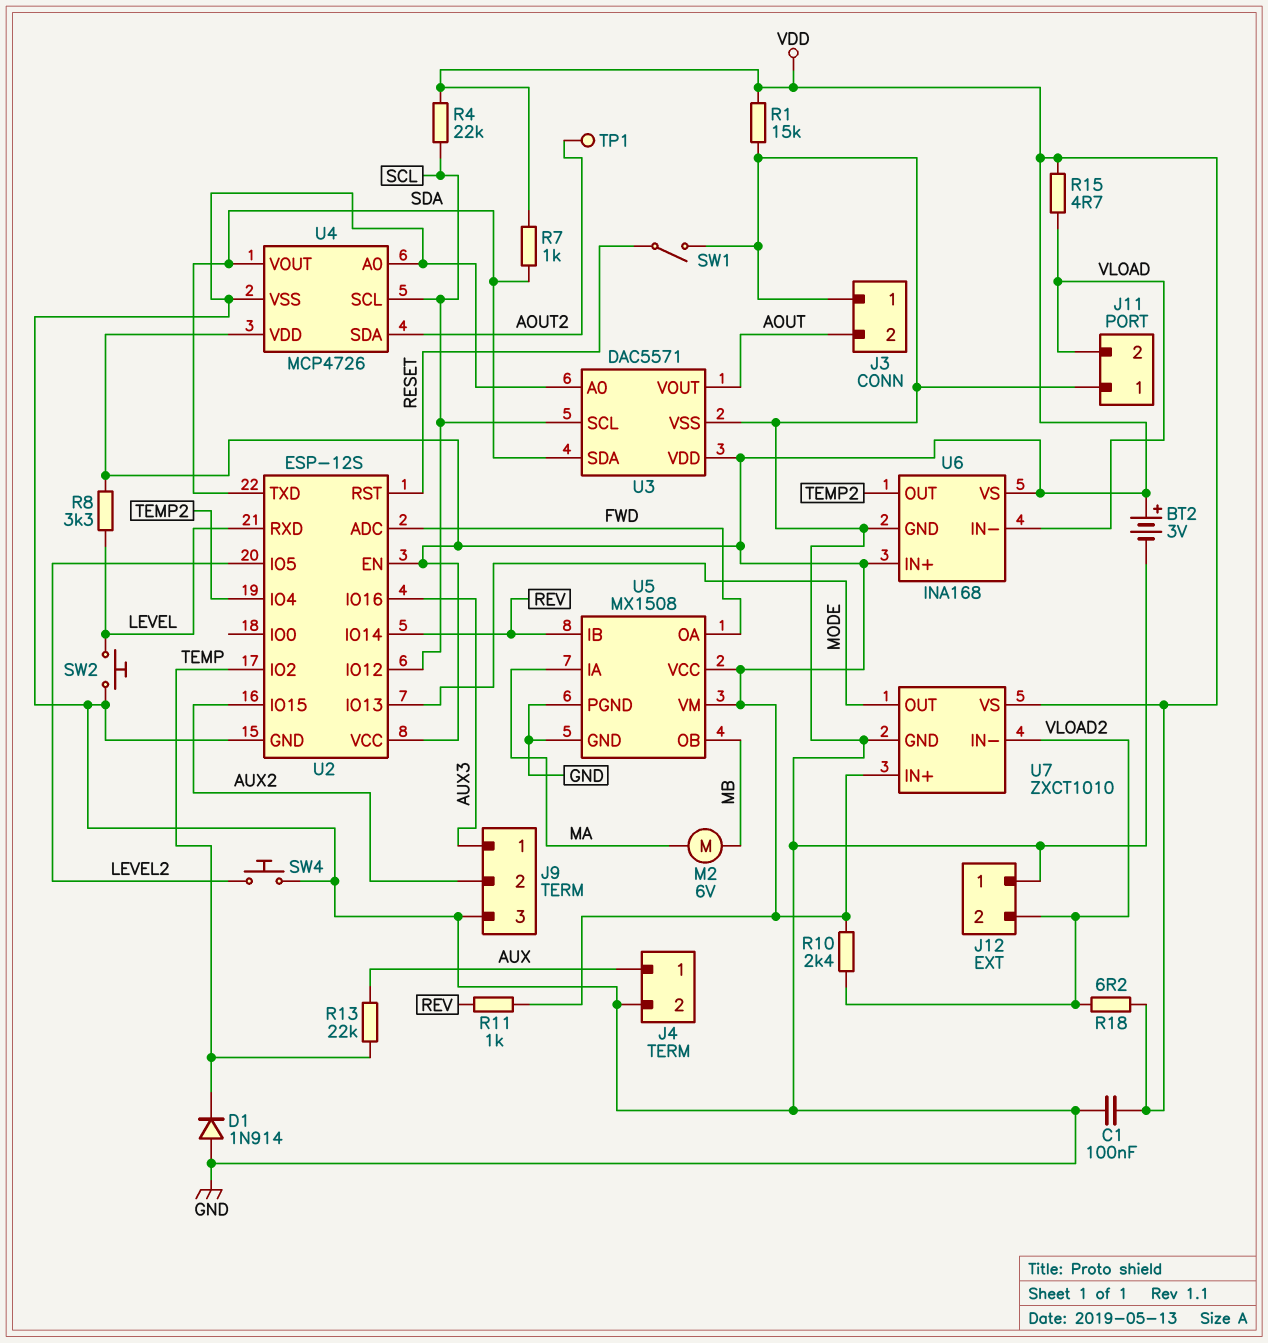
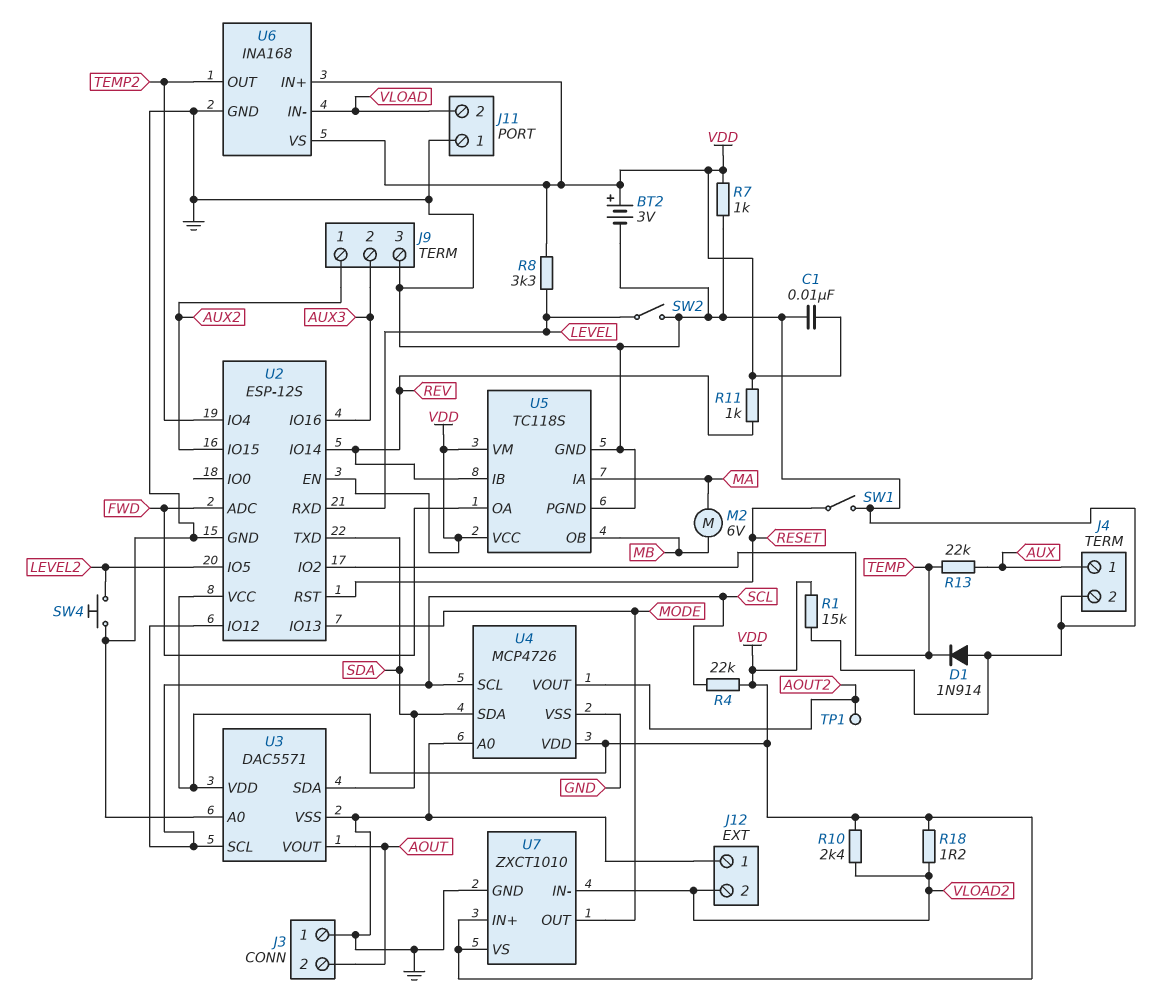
C1: 100nF (GND, VDD) -> 10nF (GND, VDD)
J9 pin 1: AUX3 -> AUX2
J9 pin 2: AUX2 -> AUX3
R7: 1k (SDA, VDD) -> 1k (GND, VDD)
R15: 4.7 (VDD, VLOAD) -> none
R18: 6.2 (VDD, VLOAD2) -> 1.2 (VDD, VLOAD2)
SW2: button (GND, LEVEL) -> switch (GND, LEVEL)
U4 pin SDA: AOUT2 -> SDA
U4 pin VOUT: SDA -> AOUT2
U5: MX1508 -> TC118S

